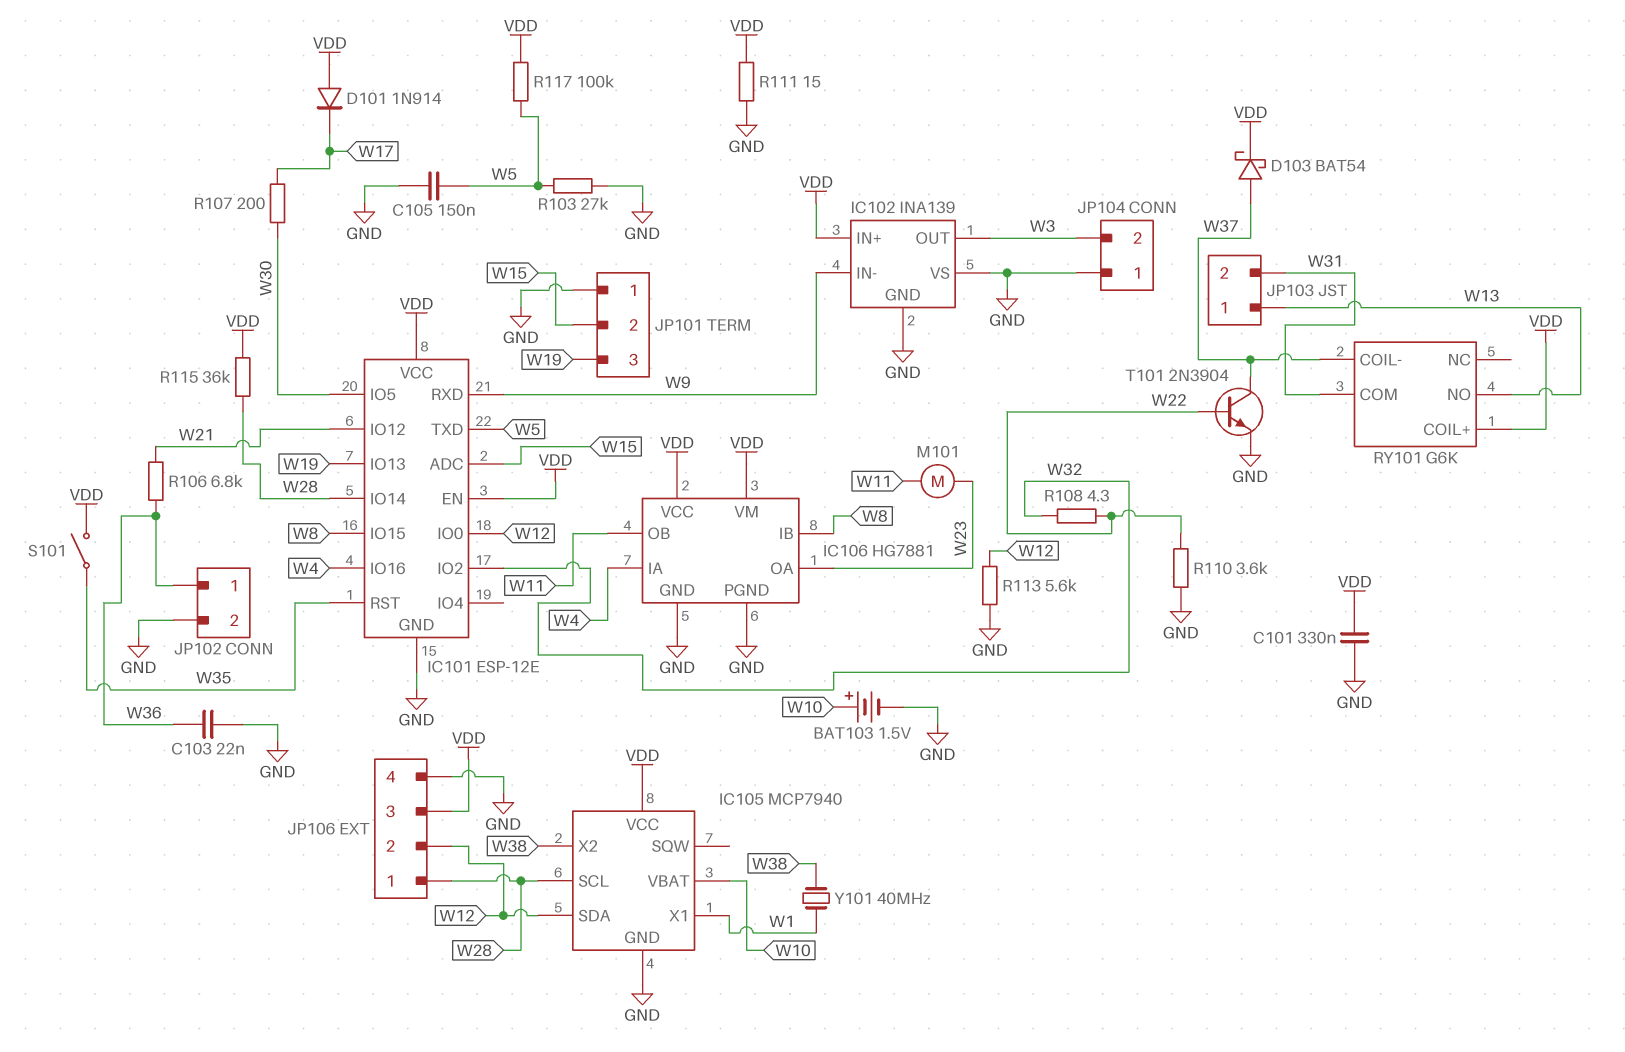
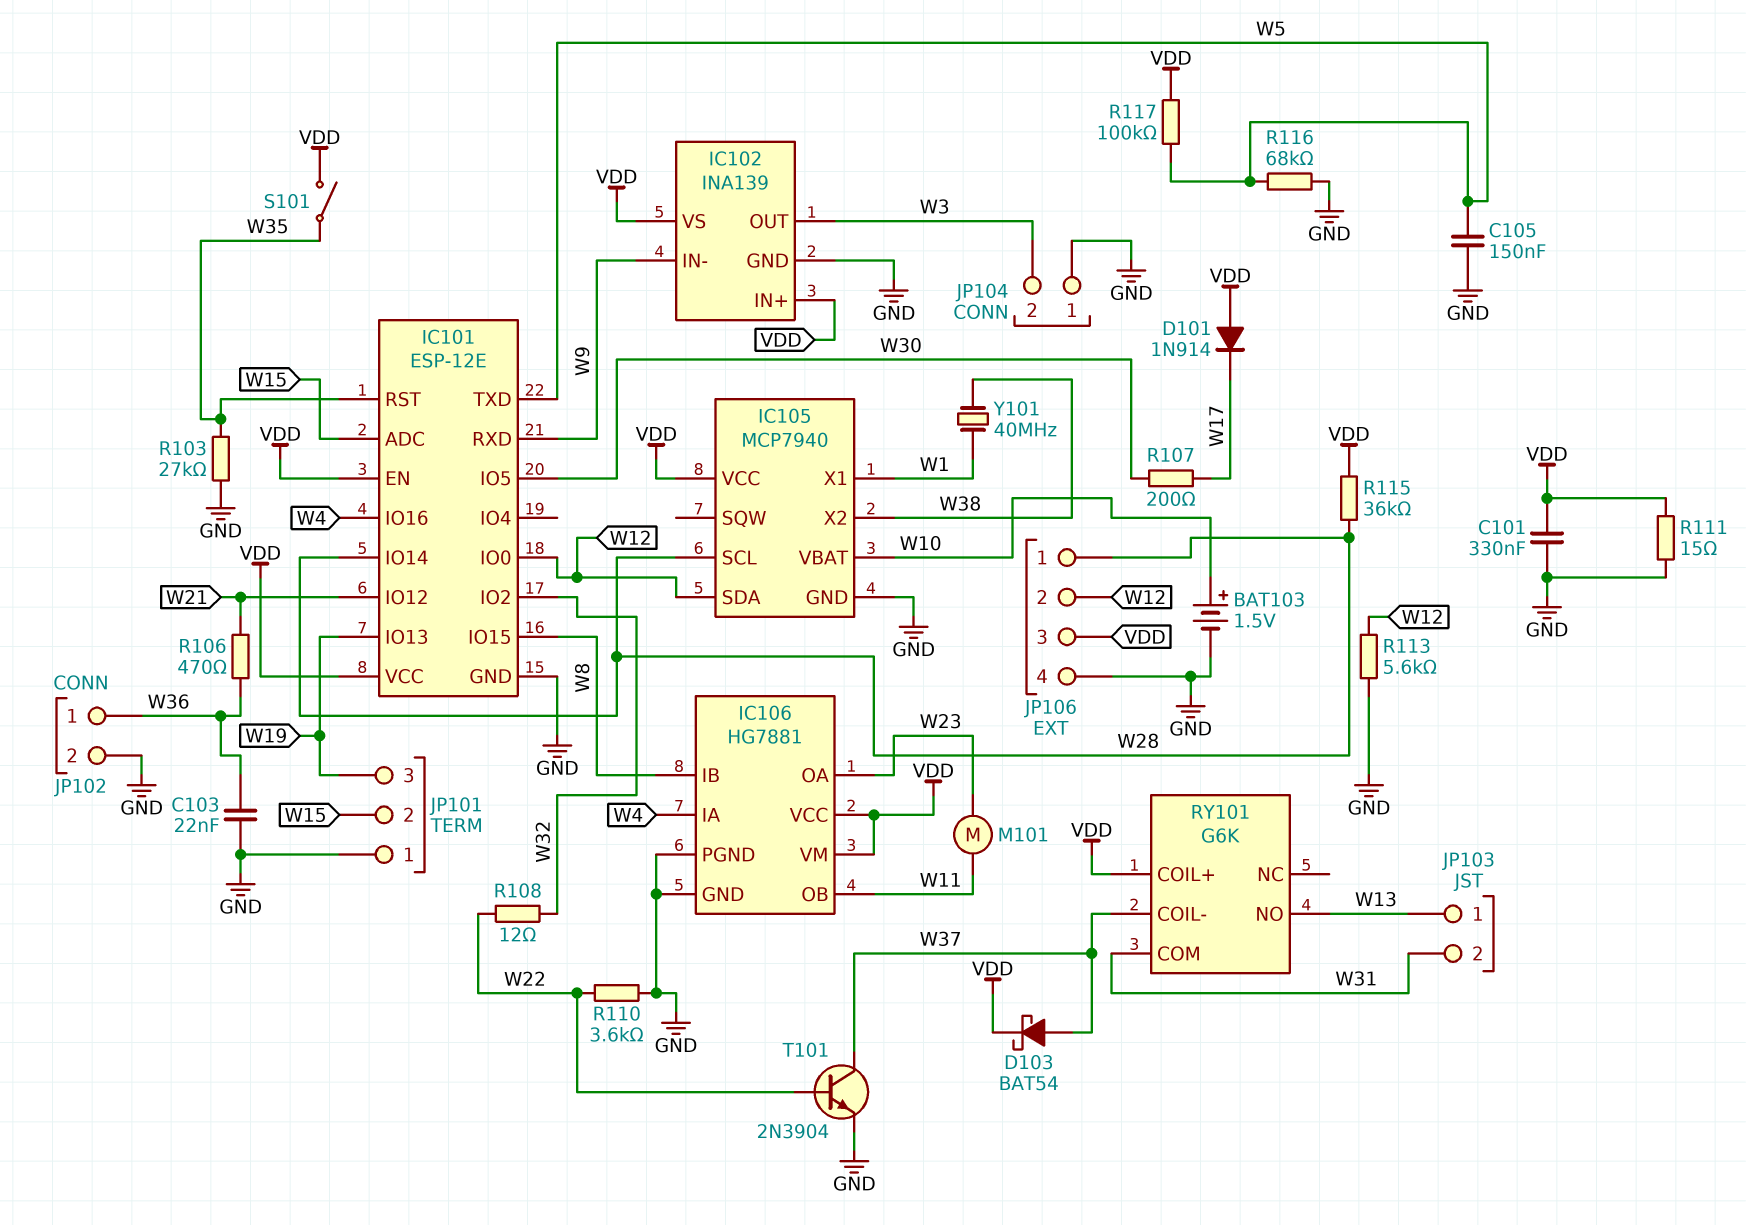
IC102 pin VS: GND -> VDD
R103: 27k (GND, W5) -> 27k (GND, W35)
R106: 6.8k (W21, W36) -> 470 (W21, W36)
R108: 4.3 (W22, W32) -> 12 (W22, W32)
R116: none -> 68k (GND, W5)

